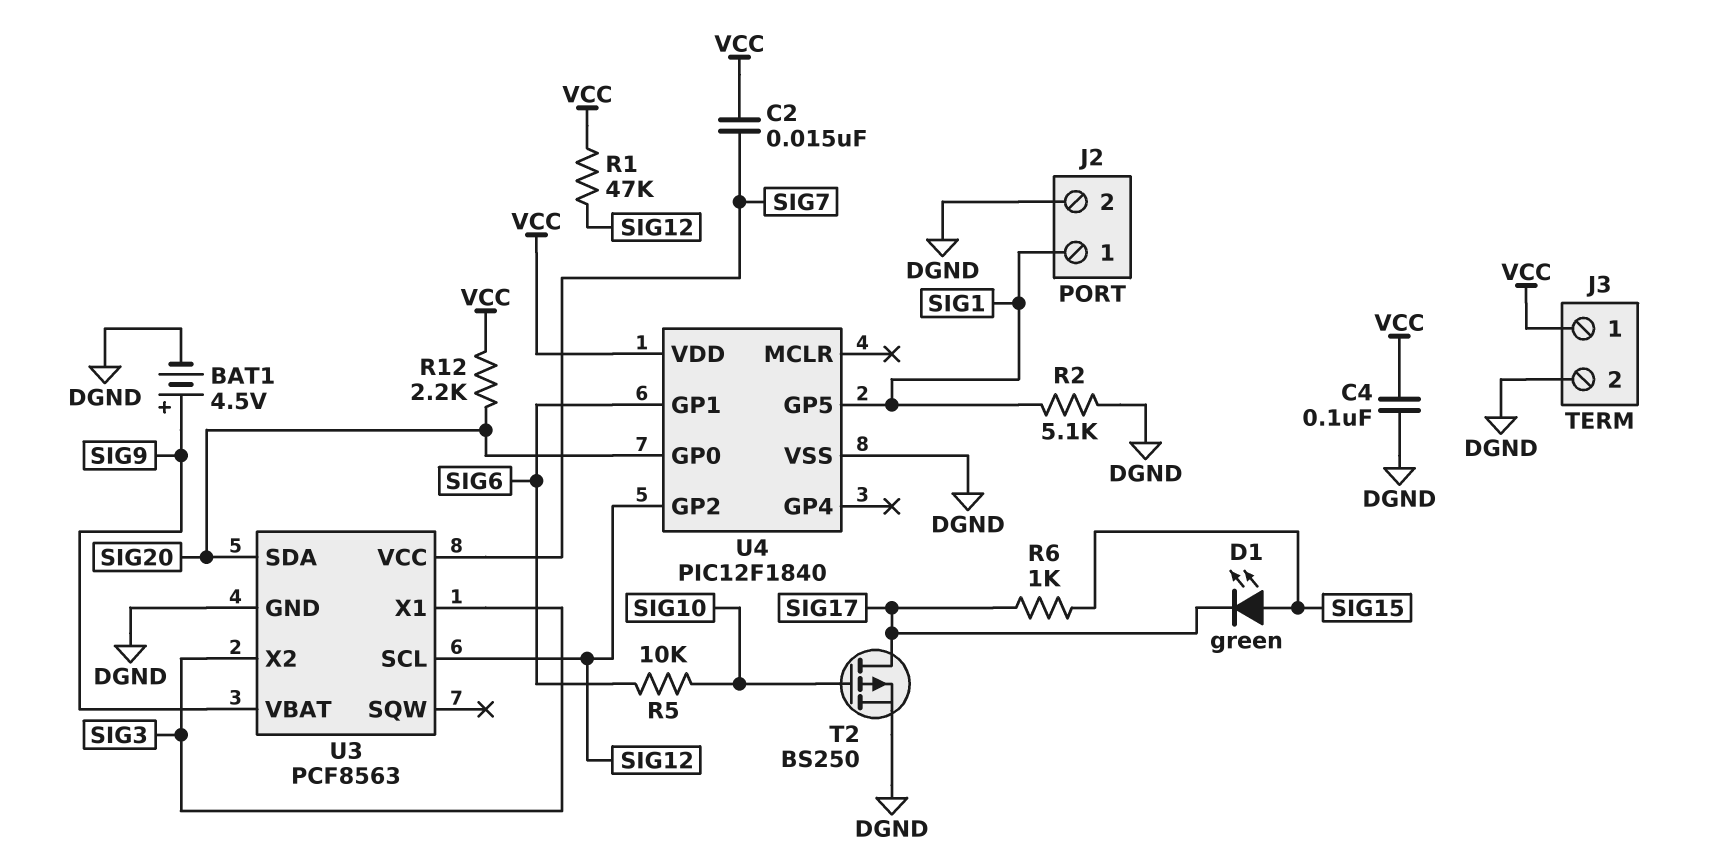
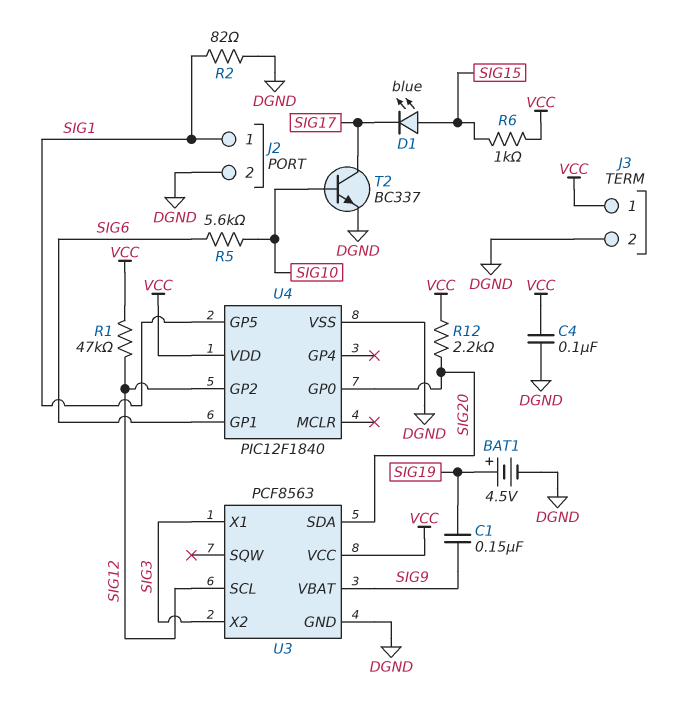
BAT1: 4.5V (plus SIG9, minus DGND) -> 4.5V (plus SIG19, minus DGND)
C1: none -> 150nF (SIG9, SIG19)
C2: 15nF (SIG7, VCC) -> none
D1: LED green (A SIG15, K SIG17) -> LED blue (A SIG15, K SIG17)
R2: 5.1k (DGND, SIG1) -> 82 (DGND, SIG1)
R5: 10k (SIG6, SIG10) -> 5.6k (SIG6, SIG10)
R6: 1k (SIG15, SIG17) -> 1k (SIG15, VCC)
T2: PMOS BS250 (G SIG10, D SIG17, S DGND) -> NPN BC337 (B SIG10, C SIG17, E DGND)
U3 pin VCC: SIG7 -> VCC

